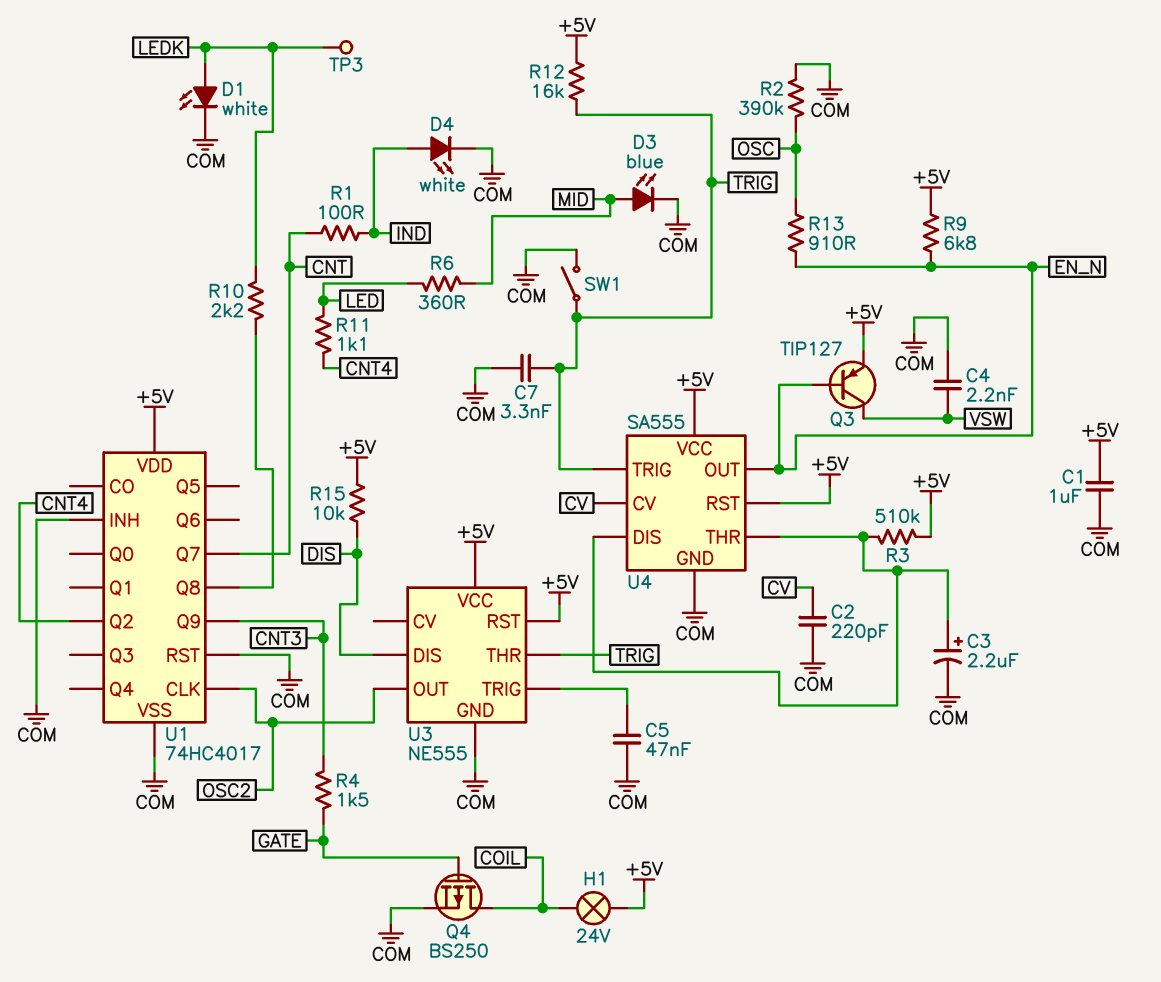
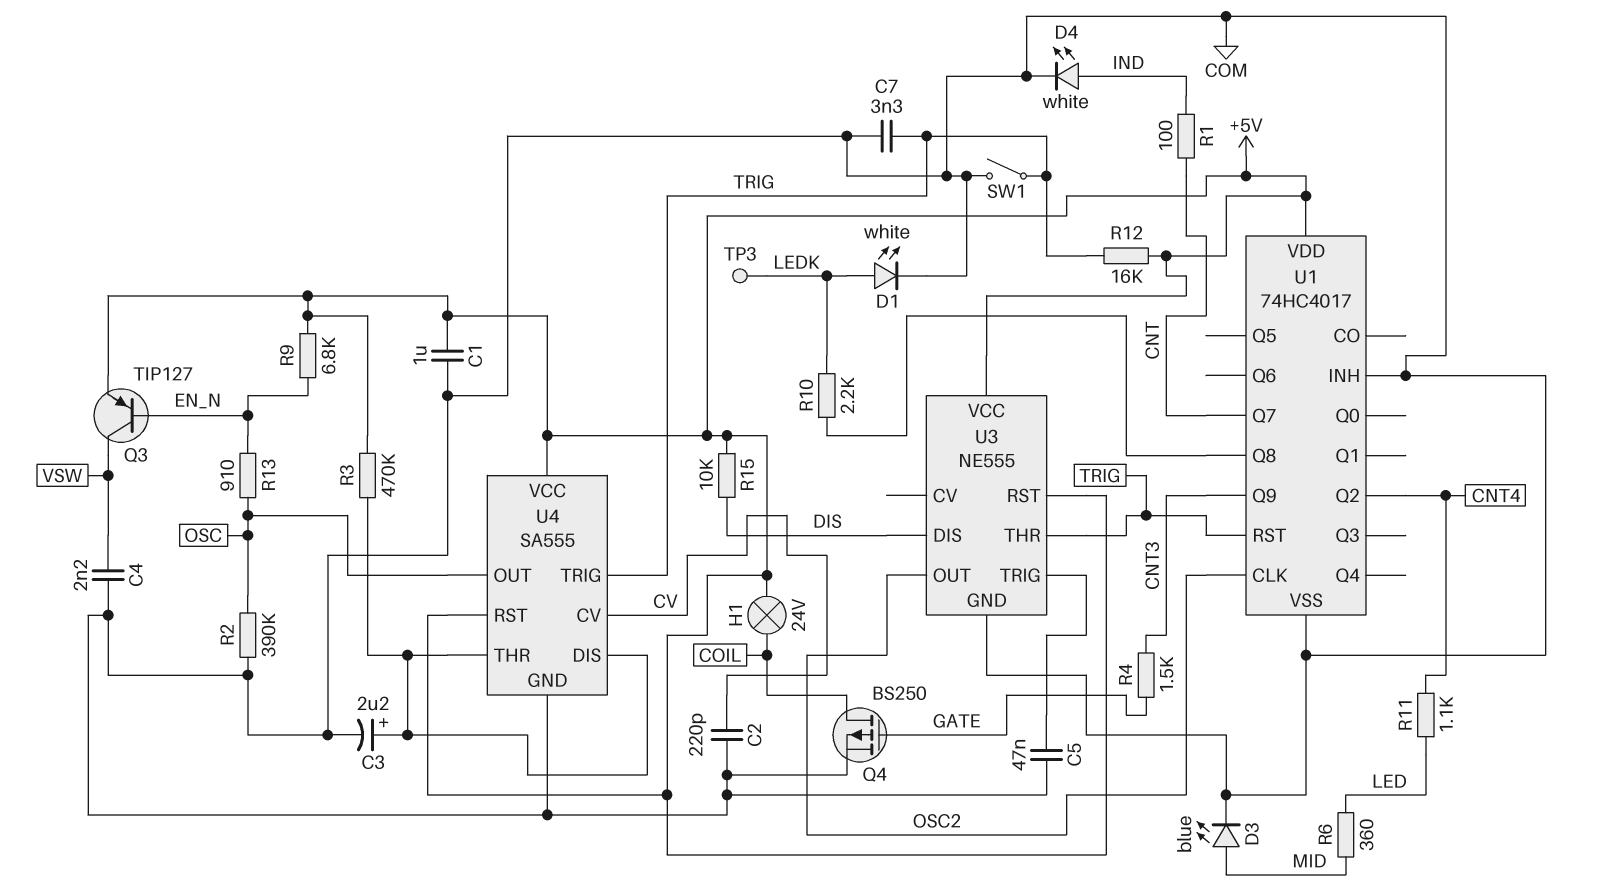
R3: 510k (+5V, U4/DIS) -> 470k (+5V, U4/DIS)
U1 pin RST: COM -> TRIG
U4 pin OUT: EN_N -> OSC

